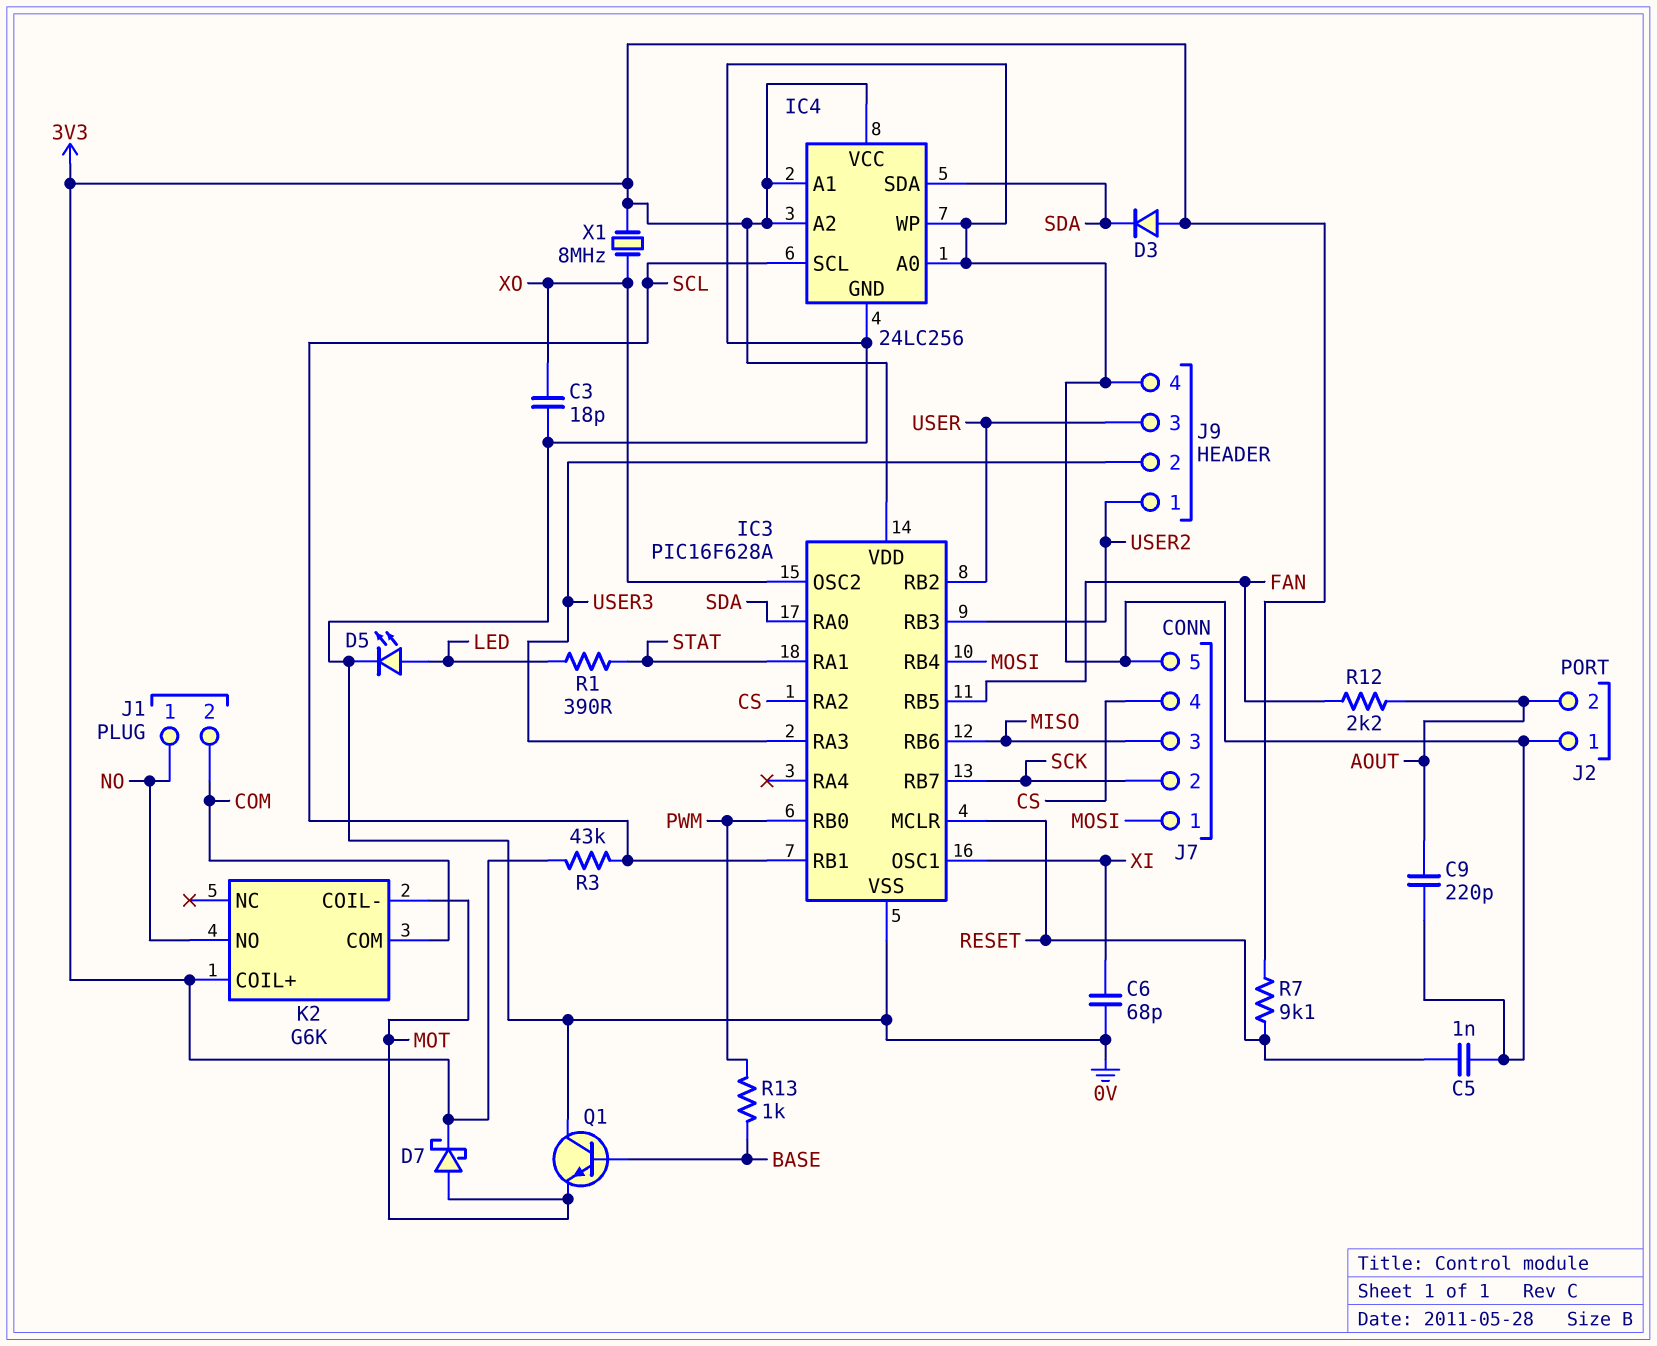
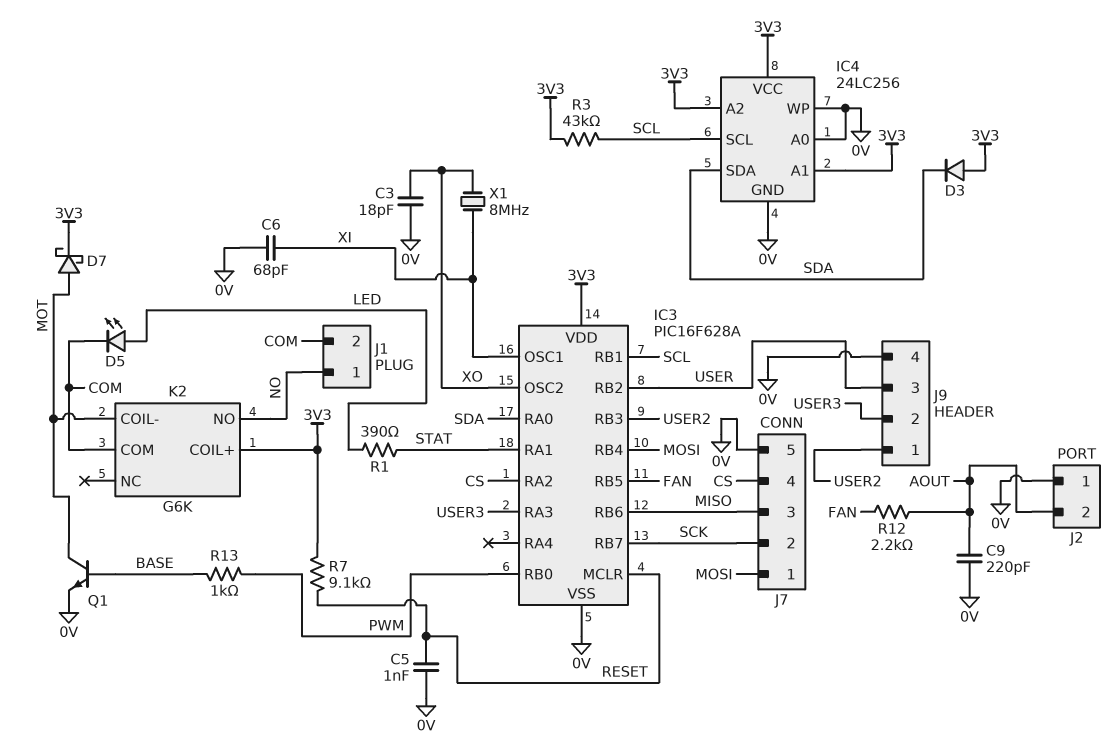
D5: LED (A LED, K 0V) -> LED (A LED, K COM)
Q1: NPN (B BASE, C 0V, E MOT) -> NPN (B BASE, C MOT, E 0V)
X1: 8MHz (3V3, XO) -> 8MHz (XI, XO)

